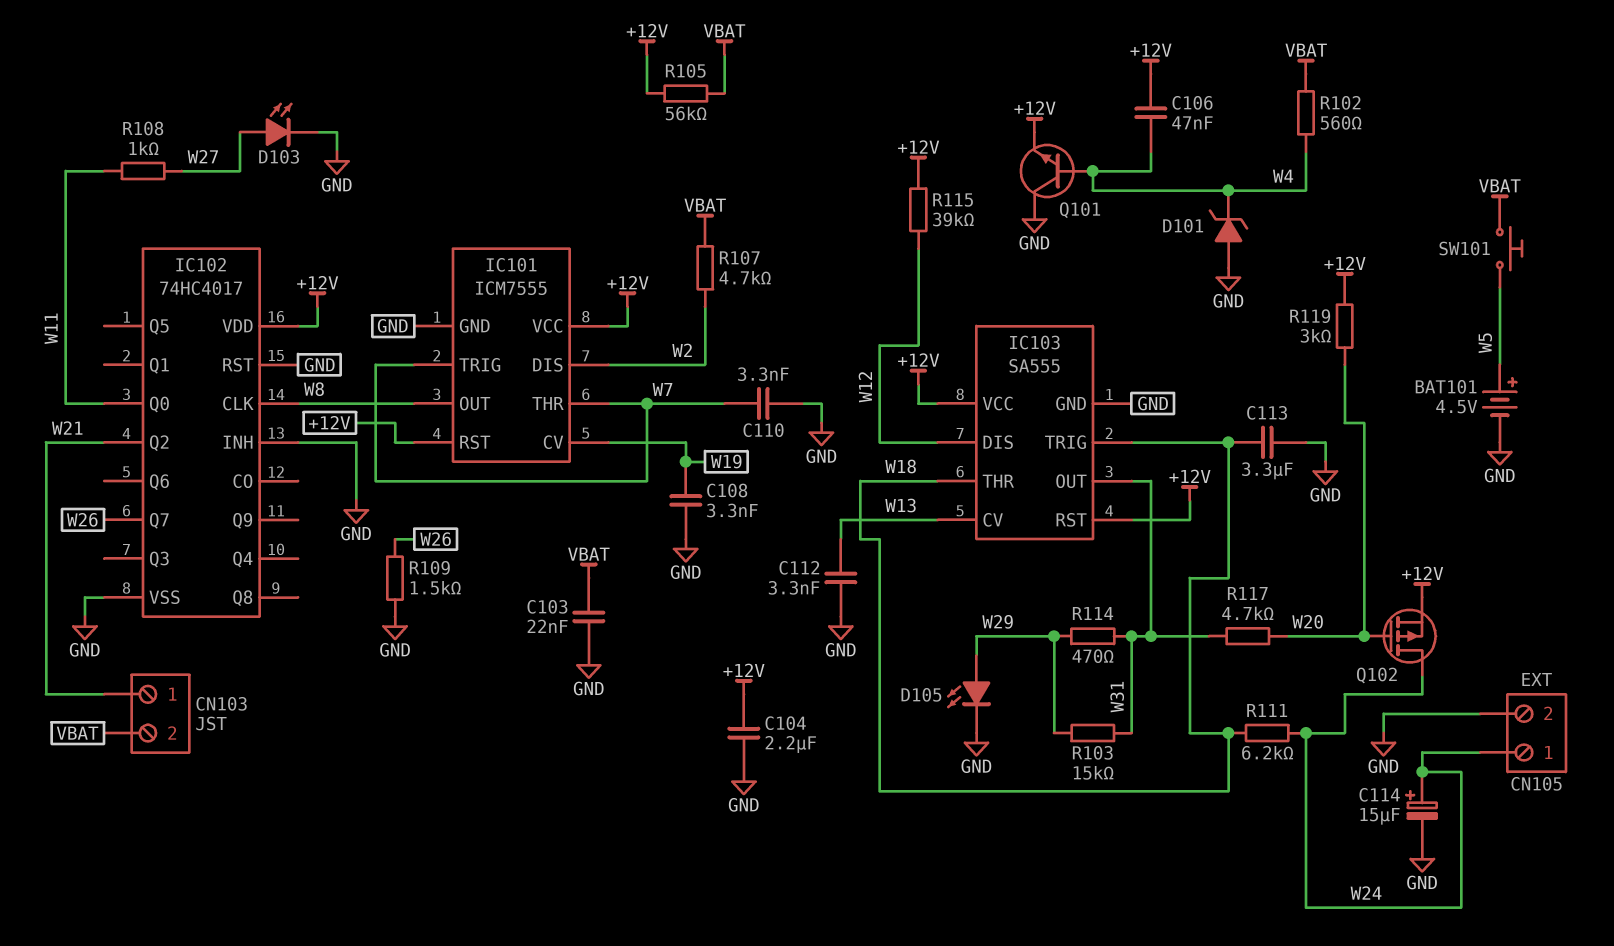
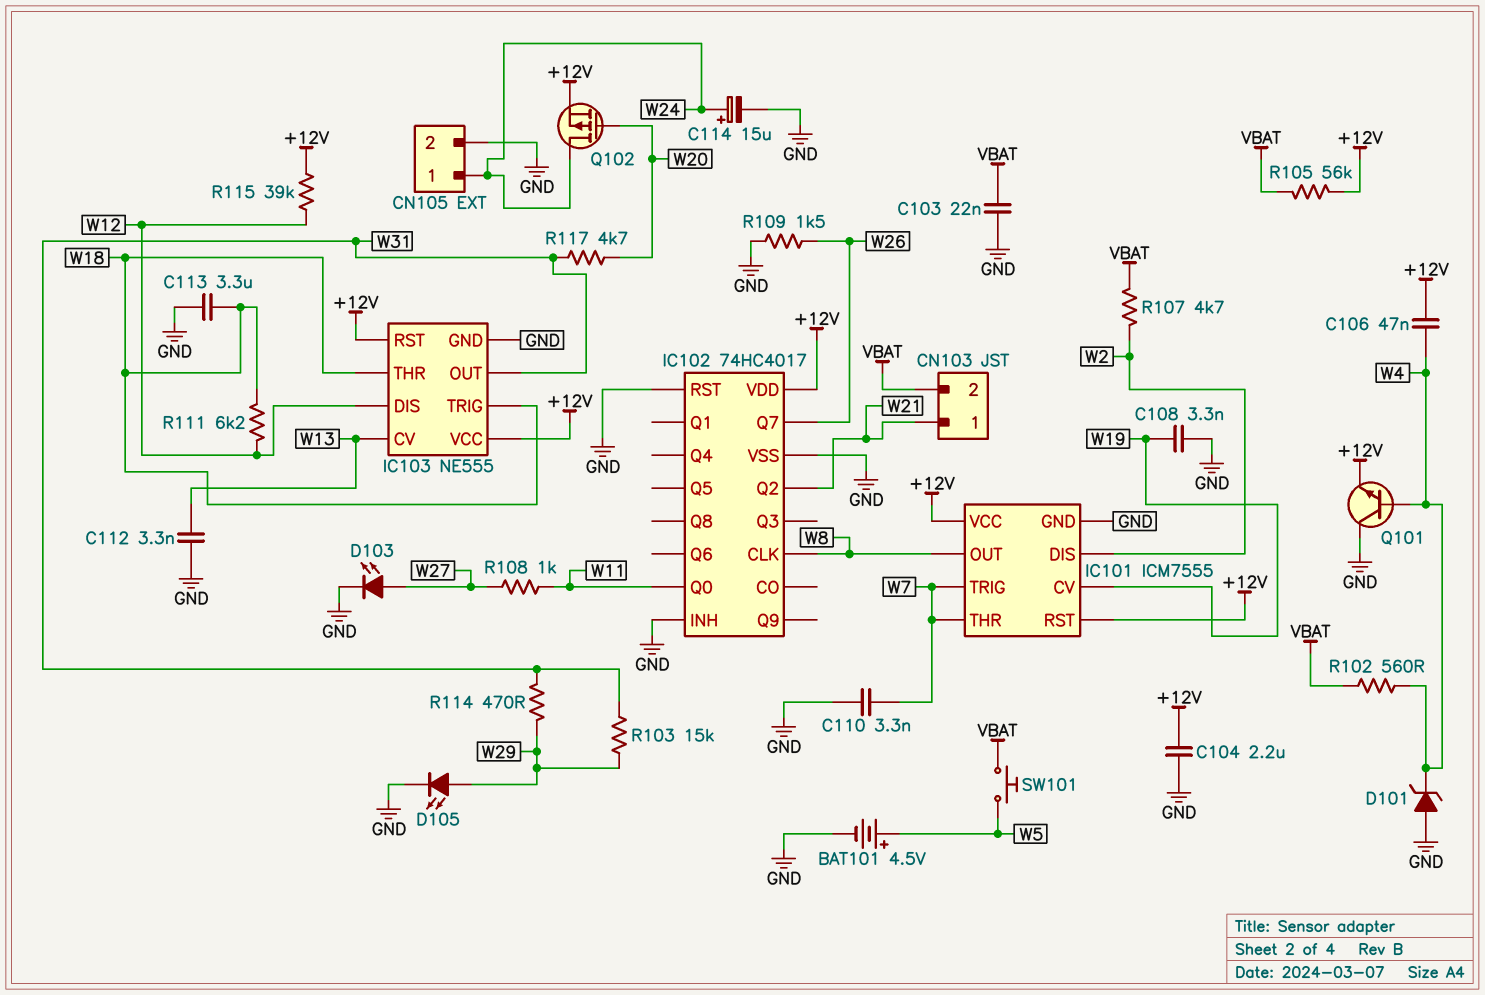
IC103: SA555 -> NE555
R111: 6.2k (W18, W24) -> 6.2k (W12, W18)
R119: 3k (+12V, W20) -> none

